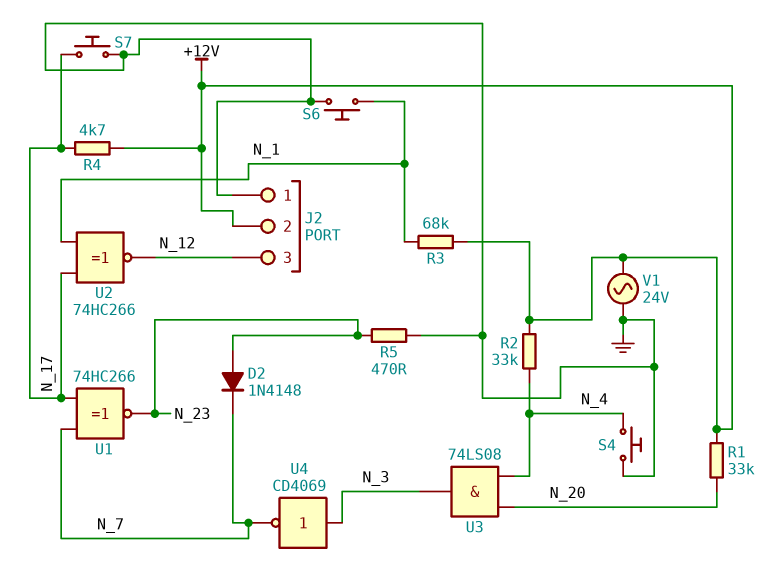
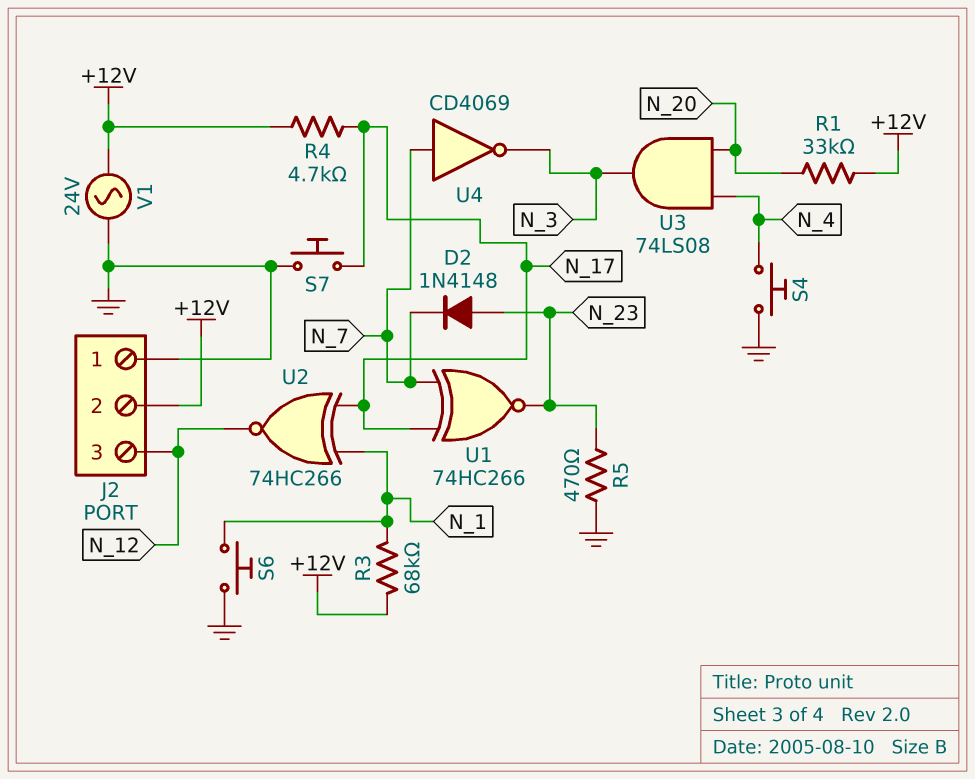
R2: 33k (+12V, N_4) -> none
U4: NOT CD4069 (in N_3, out N_7) -> NOT CD4069 (in N_7, out N_3)

